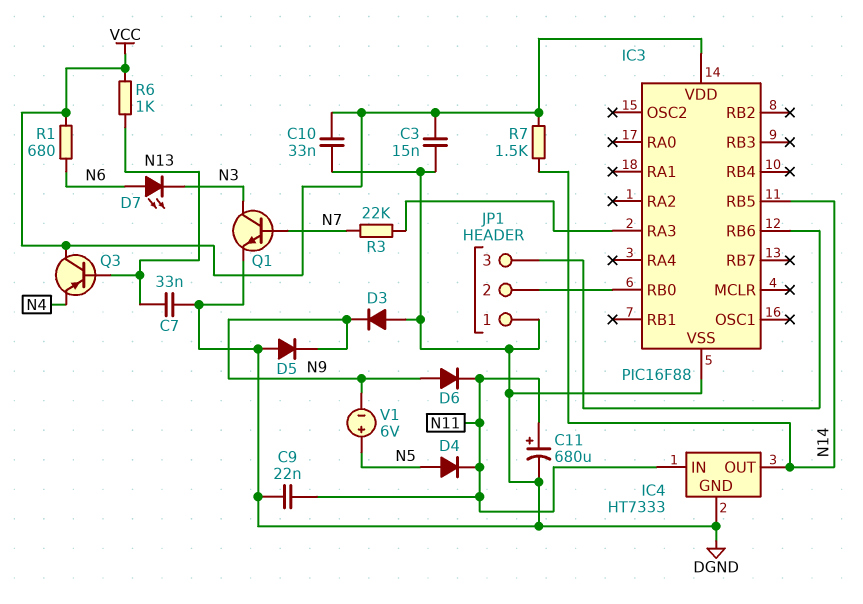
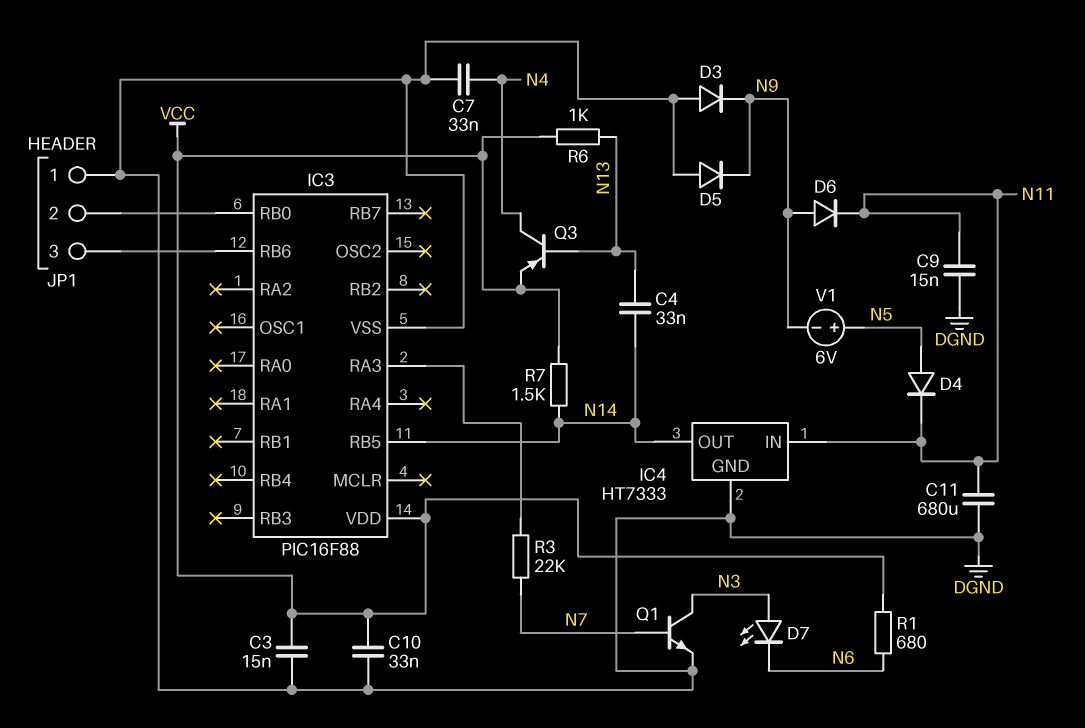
C4: none -> 33nF (N13, N14)
C7: 33nF (DGND, N13) -> 33nF (DGND, N4)
C9: 22nF (DGND, N11) -> 15nF (DGND, N11)
C11: 680uF (plus N11, minus DGND) -> 680uF (DGND, N11)
D7: LED (A N6, K N3) -> LED (A N3, K N6)
Q3: PNP (B N13, C VCC, E N4) -> PNP (B N13, C N4, E VCC)

